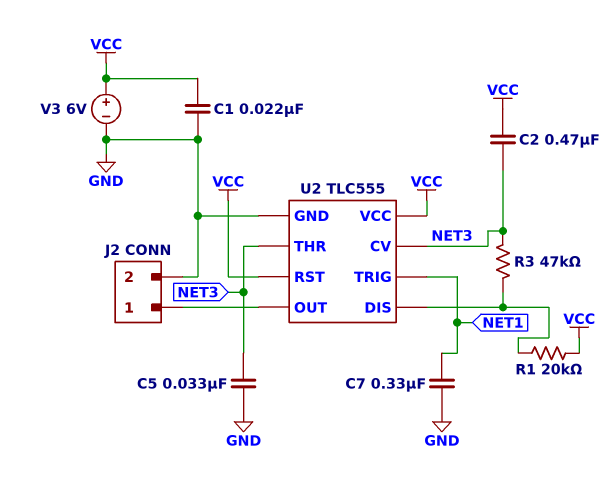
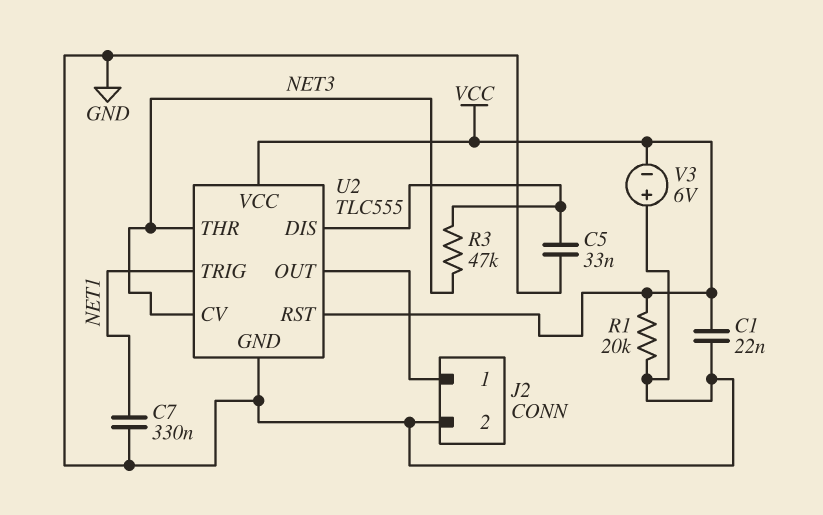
C2: 470nF (NET3, VCC) -> none
C5: 33nF (GND, NET3) -> 33nF (GND, U2/DIS)
R1: 20k (U2/DIS, VCC) -> 20k (GND, VCC)
V3: 6V (plus VCC, minus GND) -> 6V (plus GND, minus VCC)

